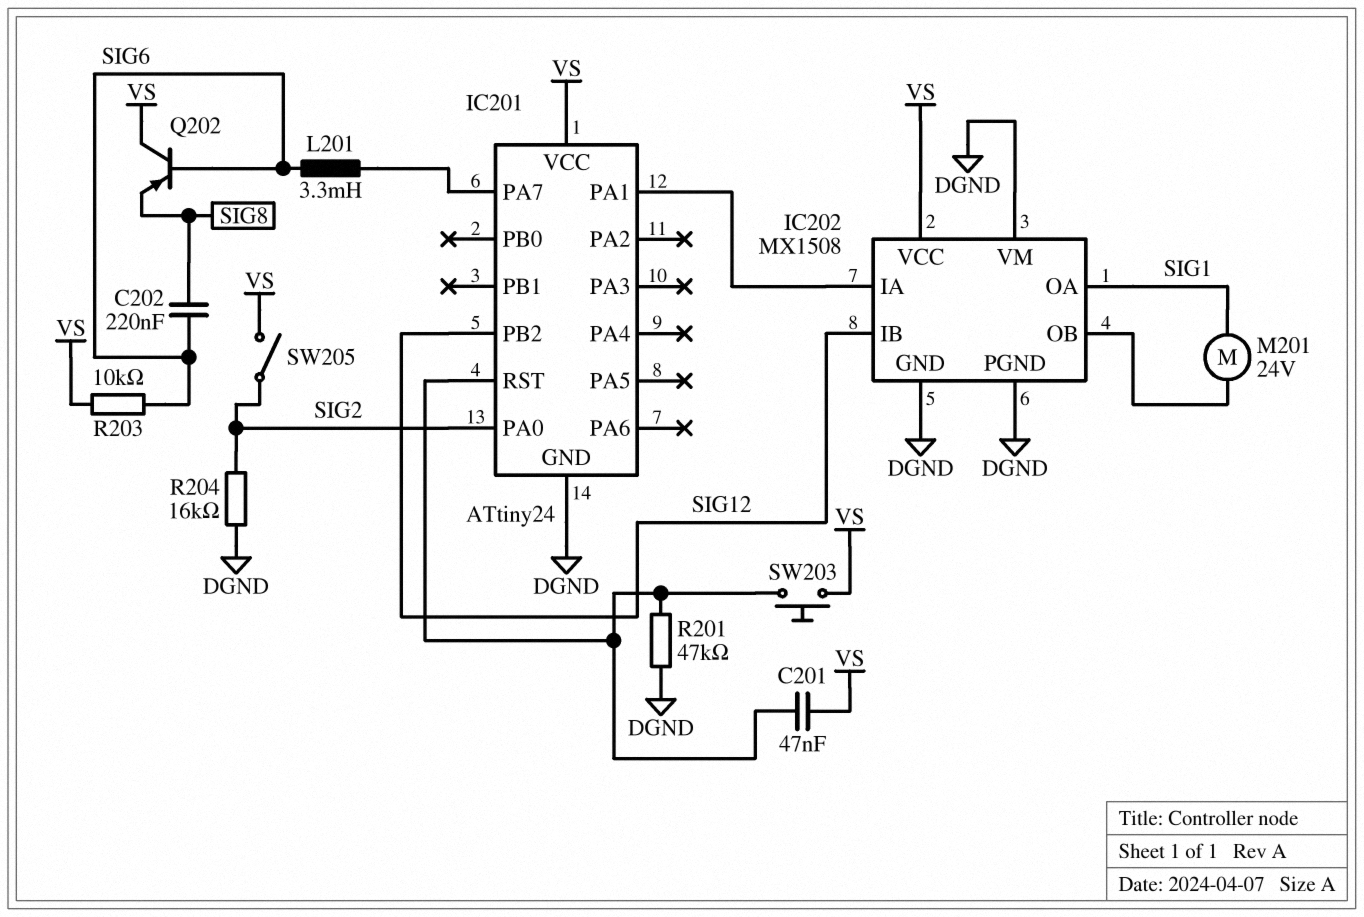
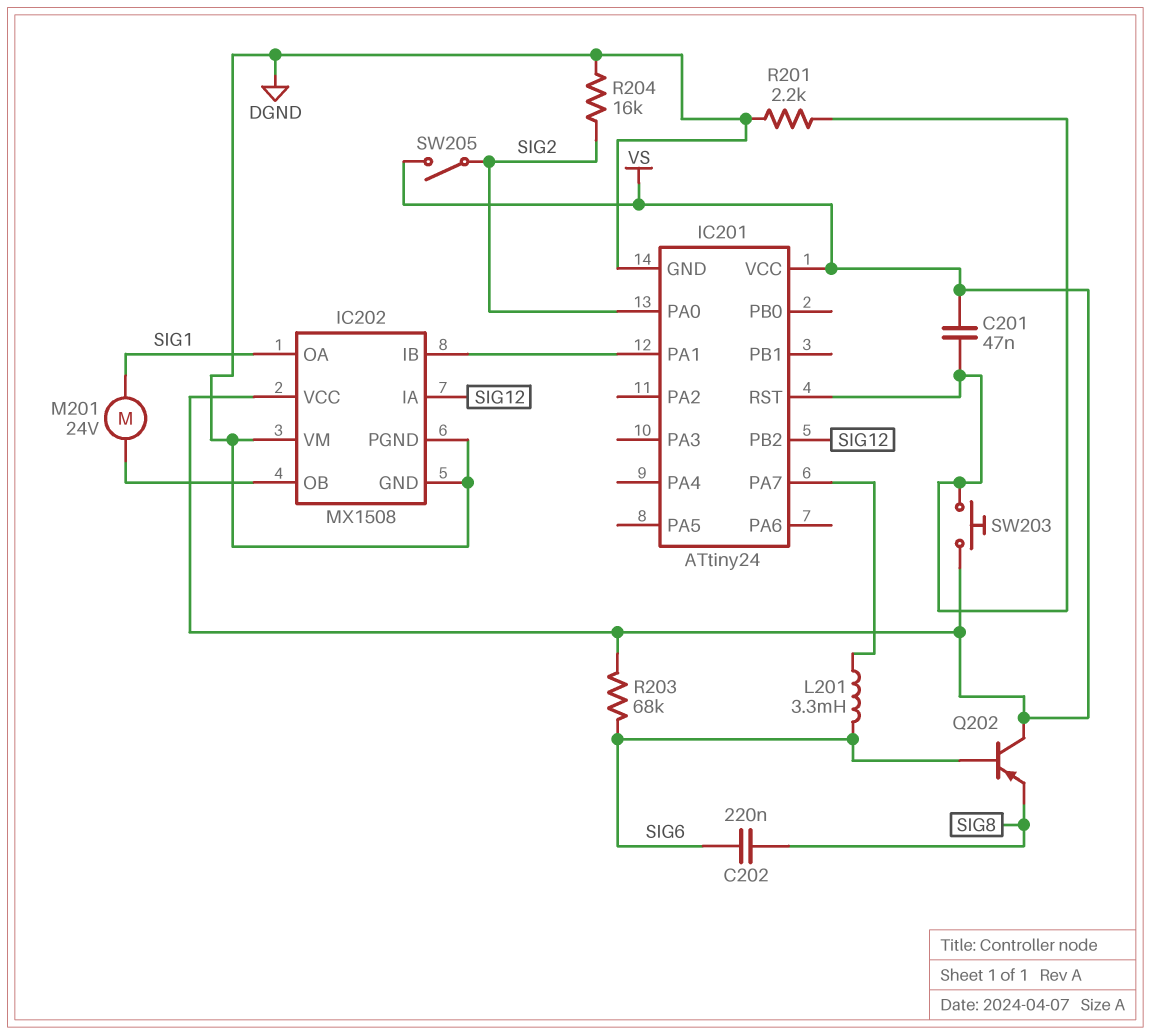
IC202 pin IA: IC201/PA1 -> SIG12
IC202 pin IB: SIG12 -> IC201/PA1
R201: 47k (DGND, IC201/RST) -> 2.2k (DGND, IC201/RST)
R203: 10k (SIG6, VS) -> 68k (SIG6, VS)

